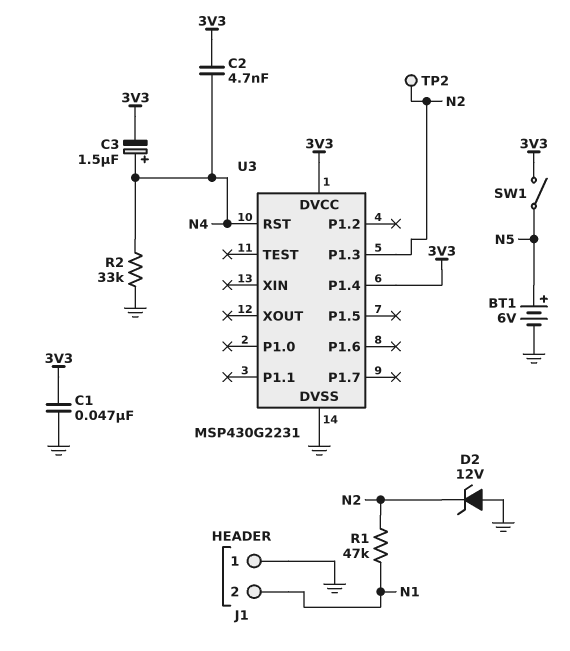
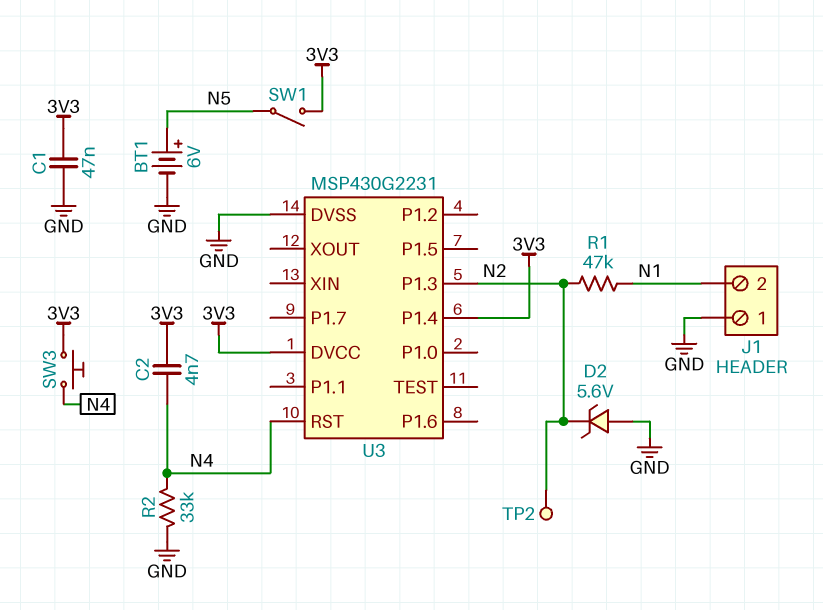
C3: 1.5uF (plus N4, minus 3V3) -> none
D2: zener 12V (A GND, K N2) -> zener 5.6V (A GND, K N2)
SW3: none -> button (3V3, N4)

